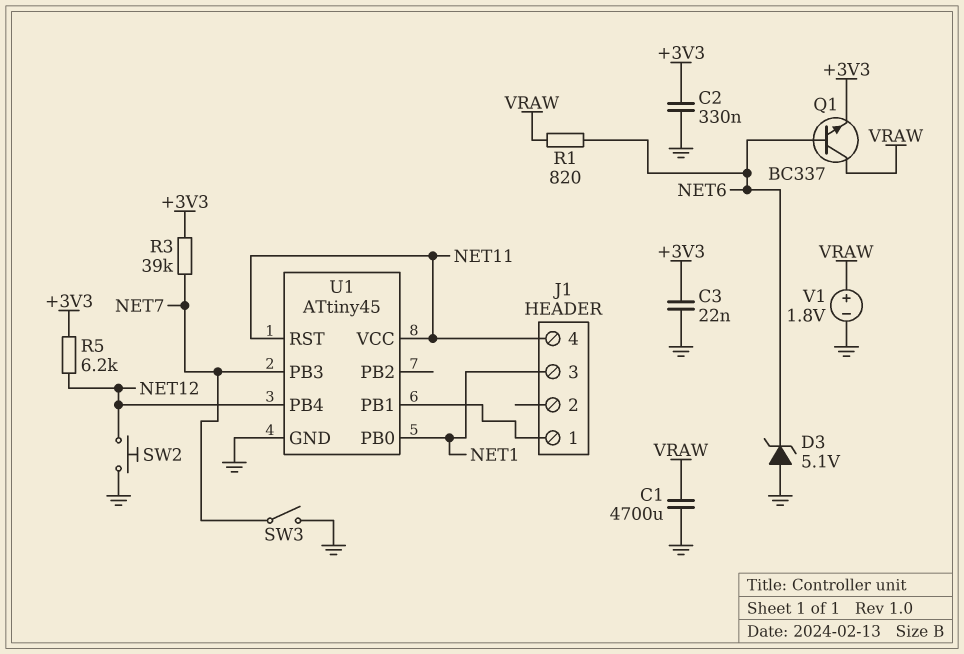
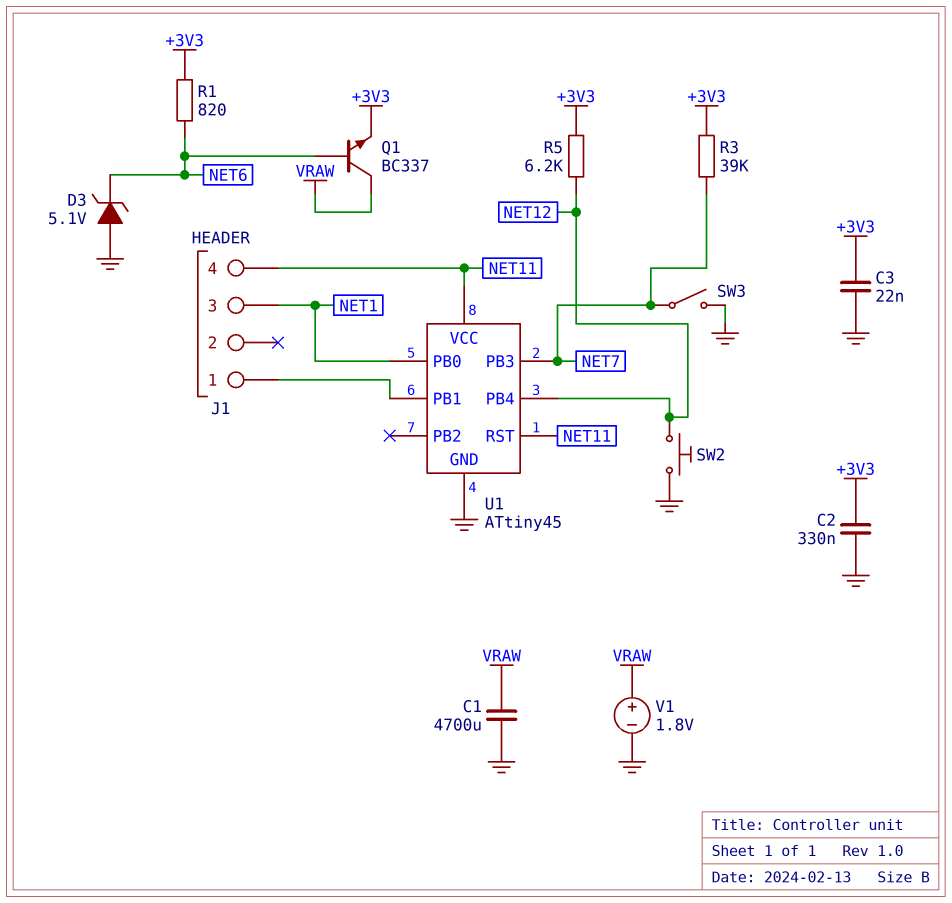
R1: 820 (NET6, VRAW) -> 820 (+3V3, NET6)

